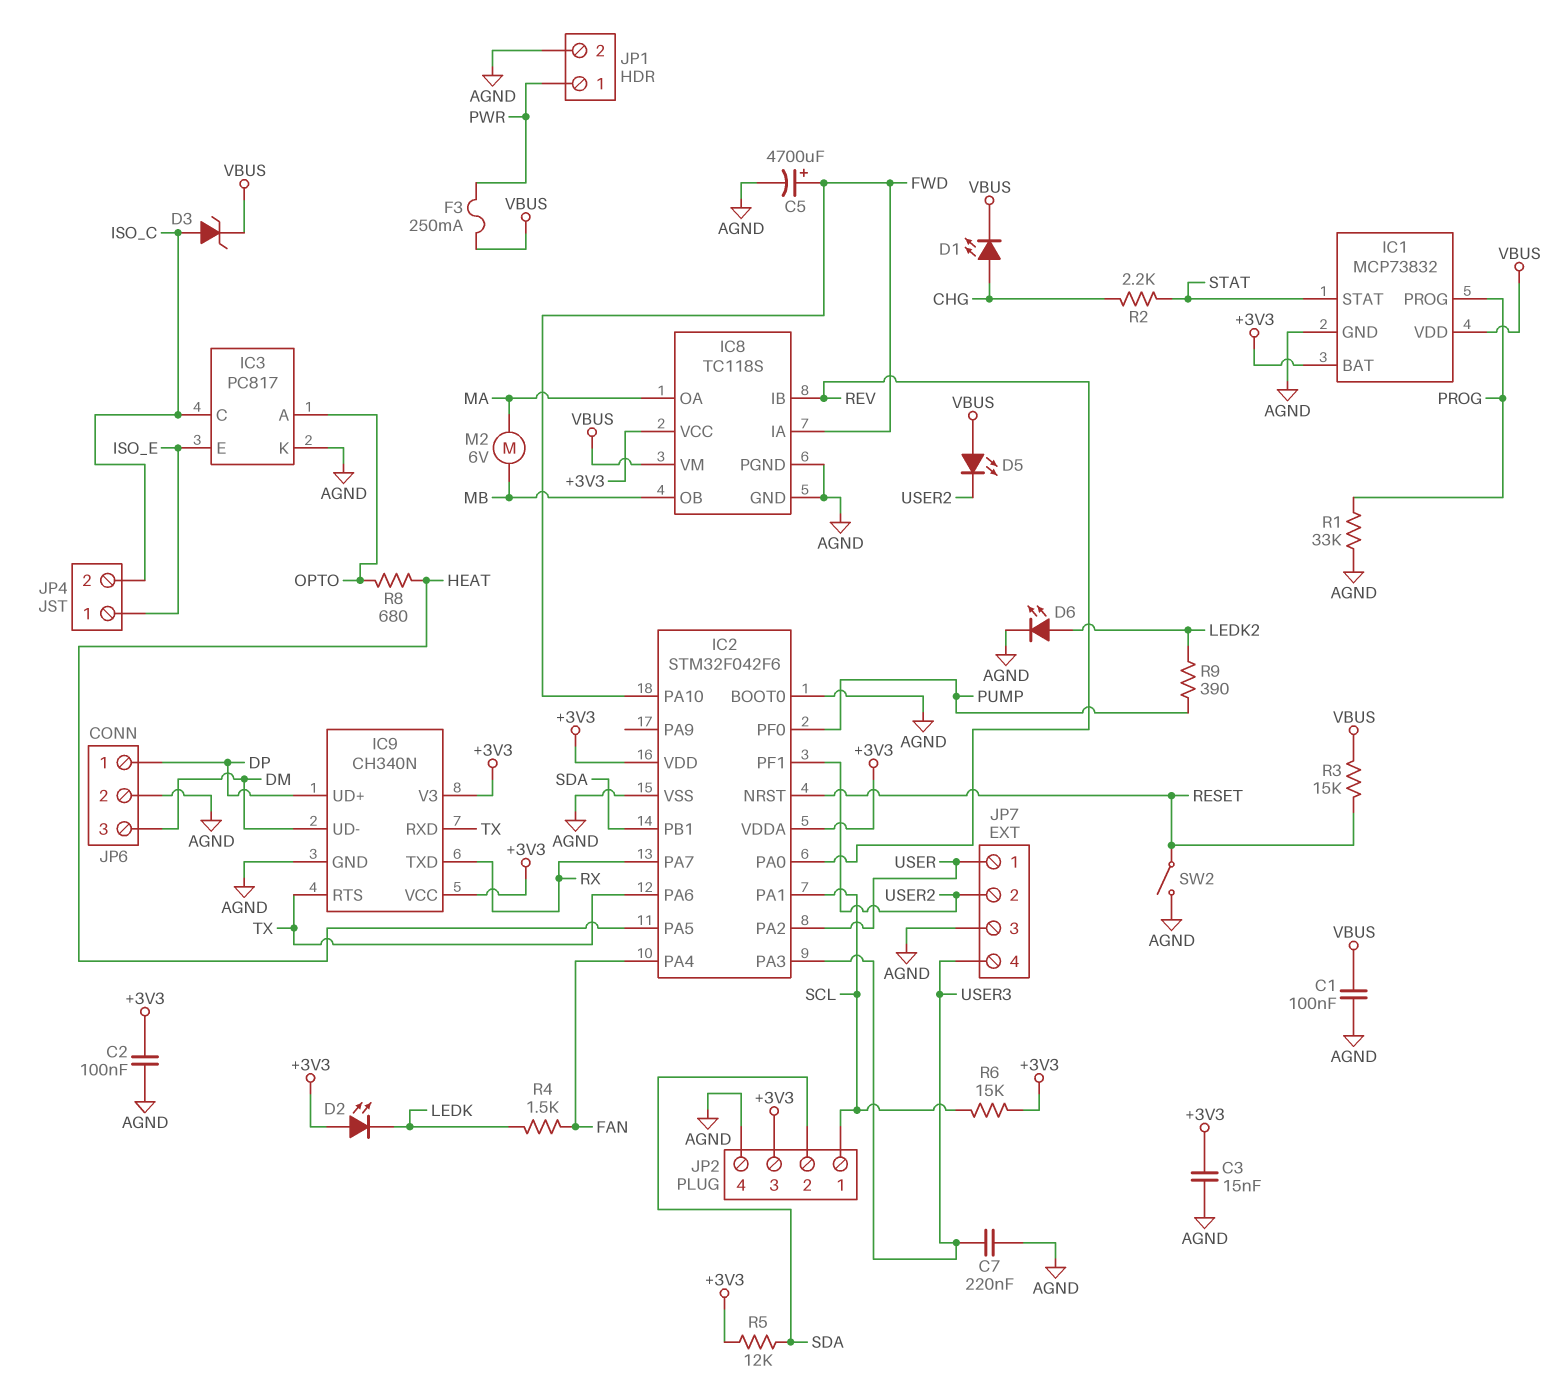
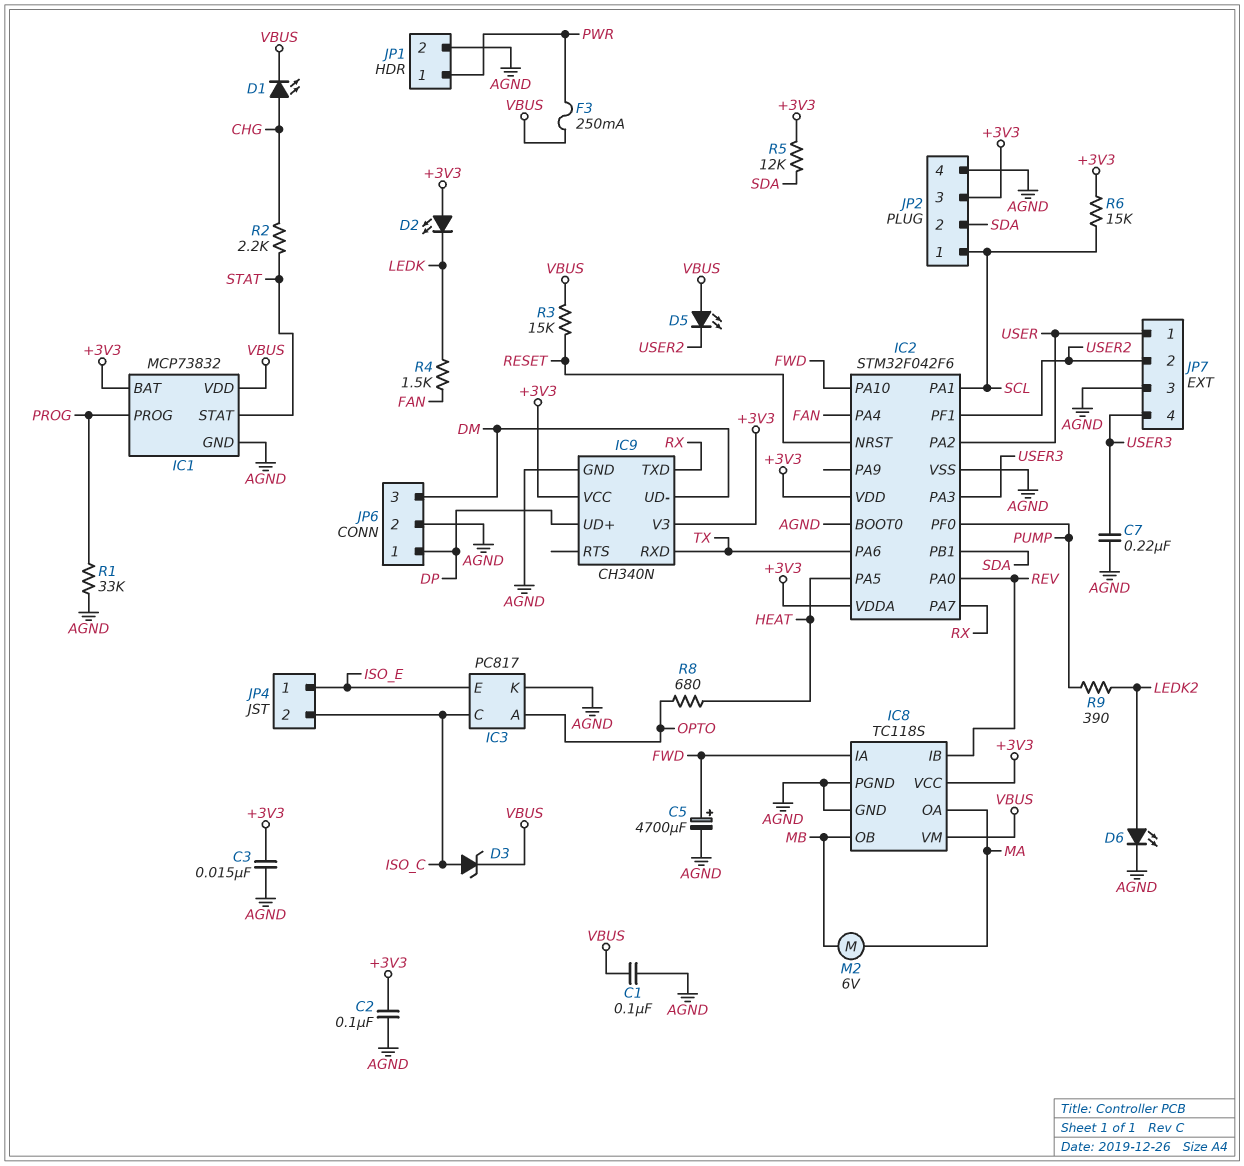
IC9 pin RTS: TX -> none
SW2: switch (AGND, RESET) -> none

